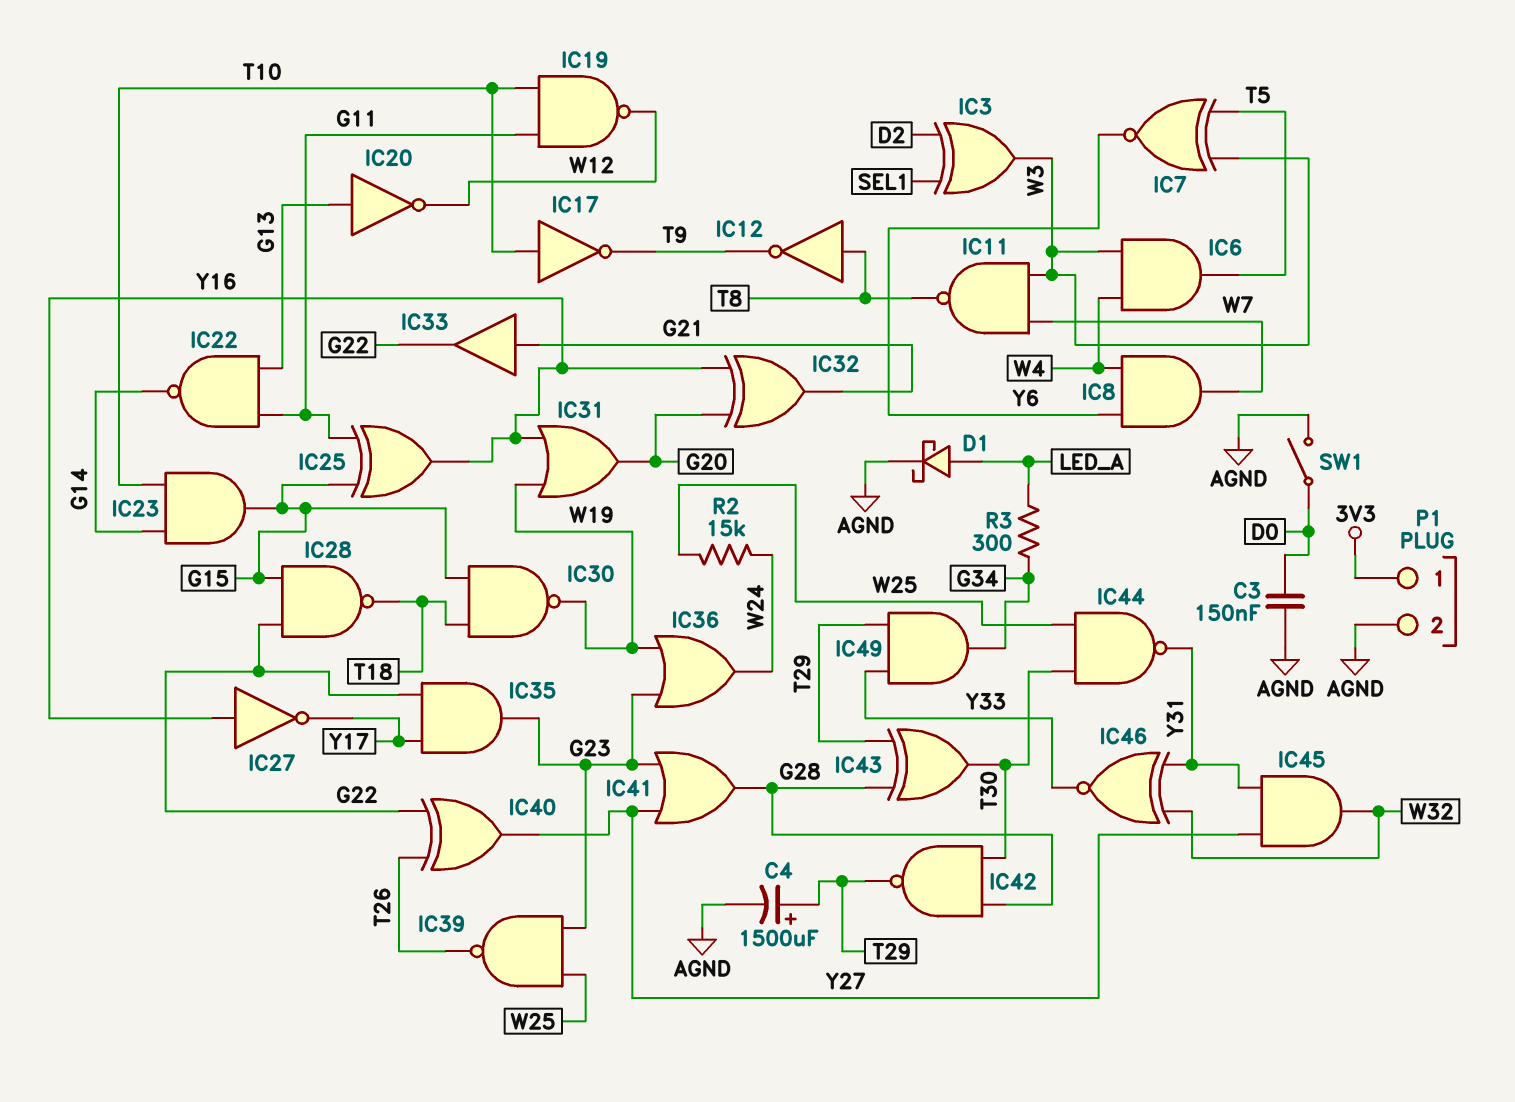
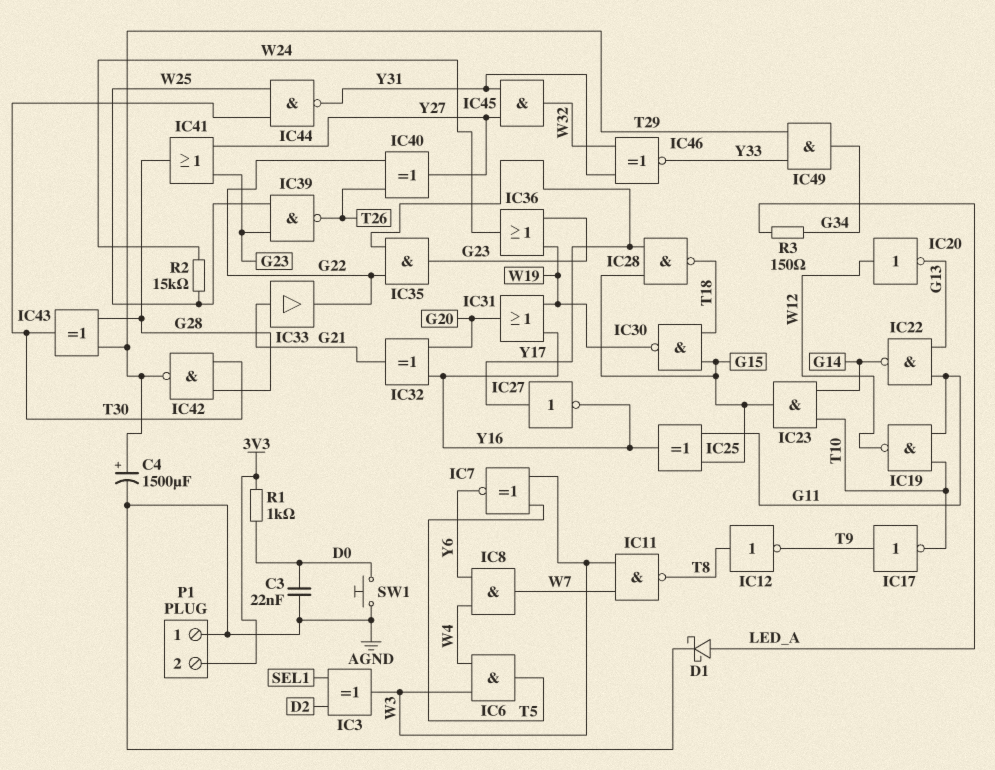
C3: 150nF (AGND, D0) -> 22nF (AGND, D0)
IC17: NOT (in T10, out T9) -> NOT (in T9, out T10)
IC20: NOT (in G13, out W12) -> NOT (in W12, out G13)
IC27: NOT (in Y16, out Y17) -> NOT (in Y17, out Y16)
IC28: NAND (in G15, in G22, out T18) -> NAND (in G15, in Y17, out T18)
P1 pin 1: 3V3 -> AGND
P1 pin 2: AGND -> 3V3
R1: none -> 1k (3V3, D0)
R3: 300 (G34, LED_A) -> 150 (G34, LED_A)
SW1: switch (AGND, D0) -> button (AGND, D0)

